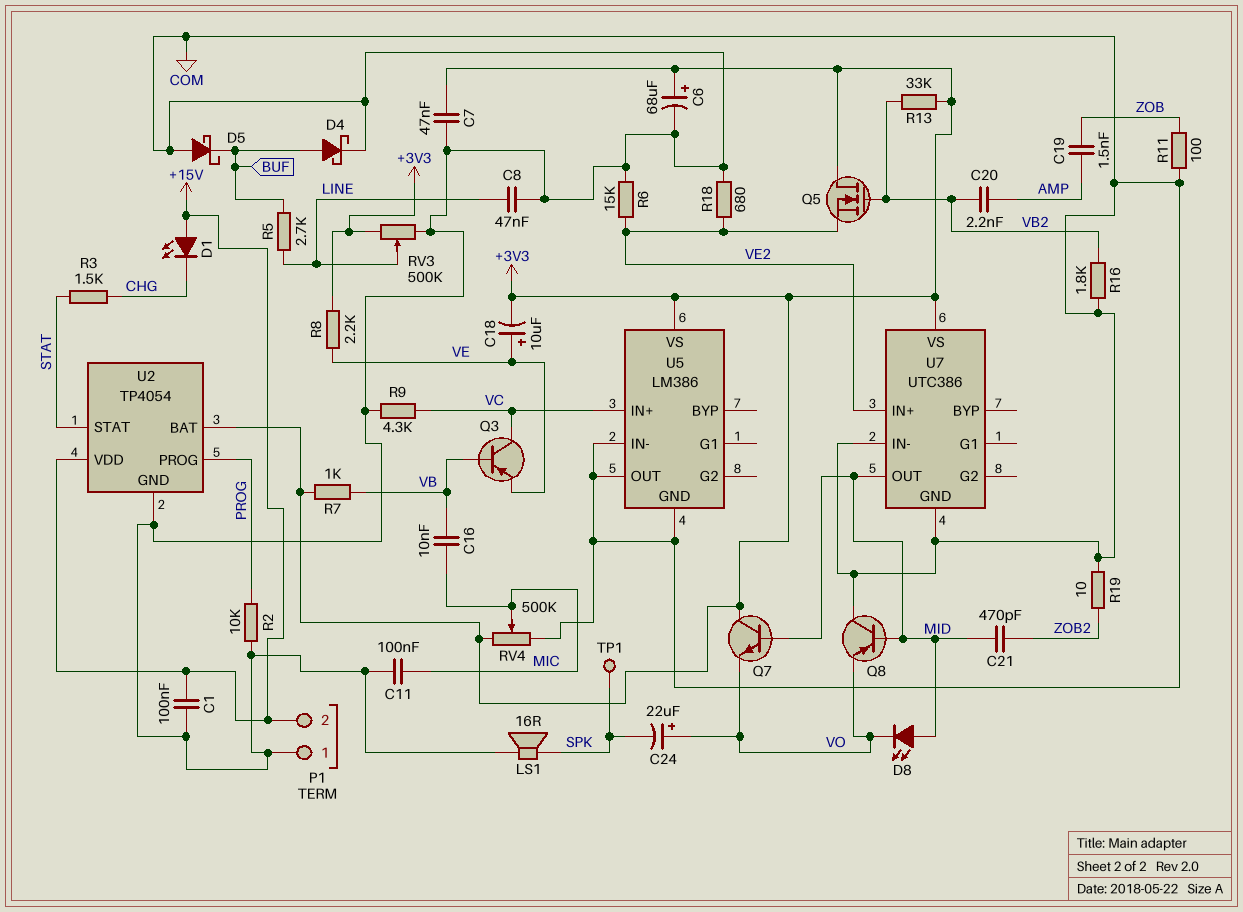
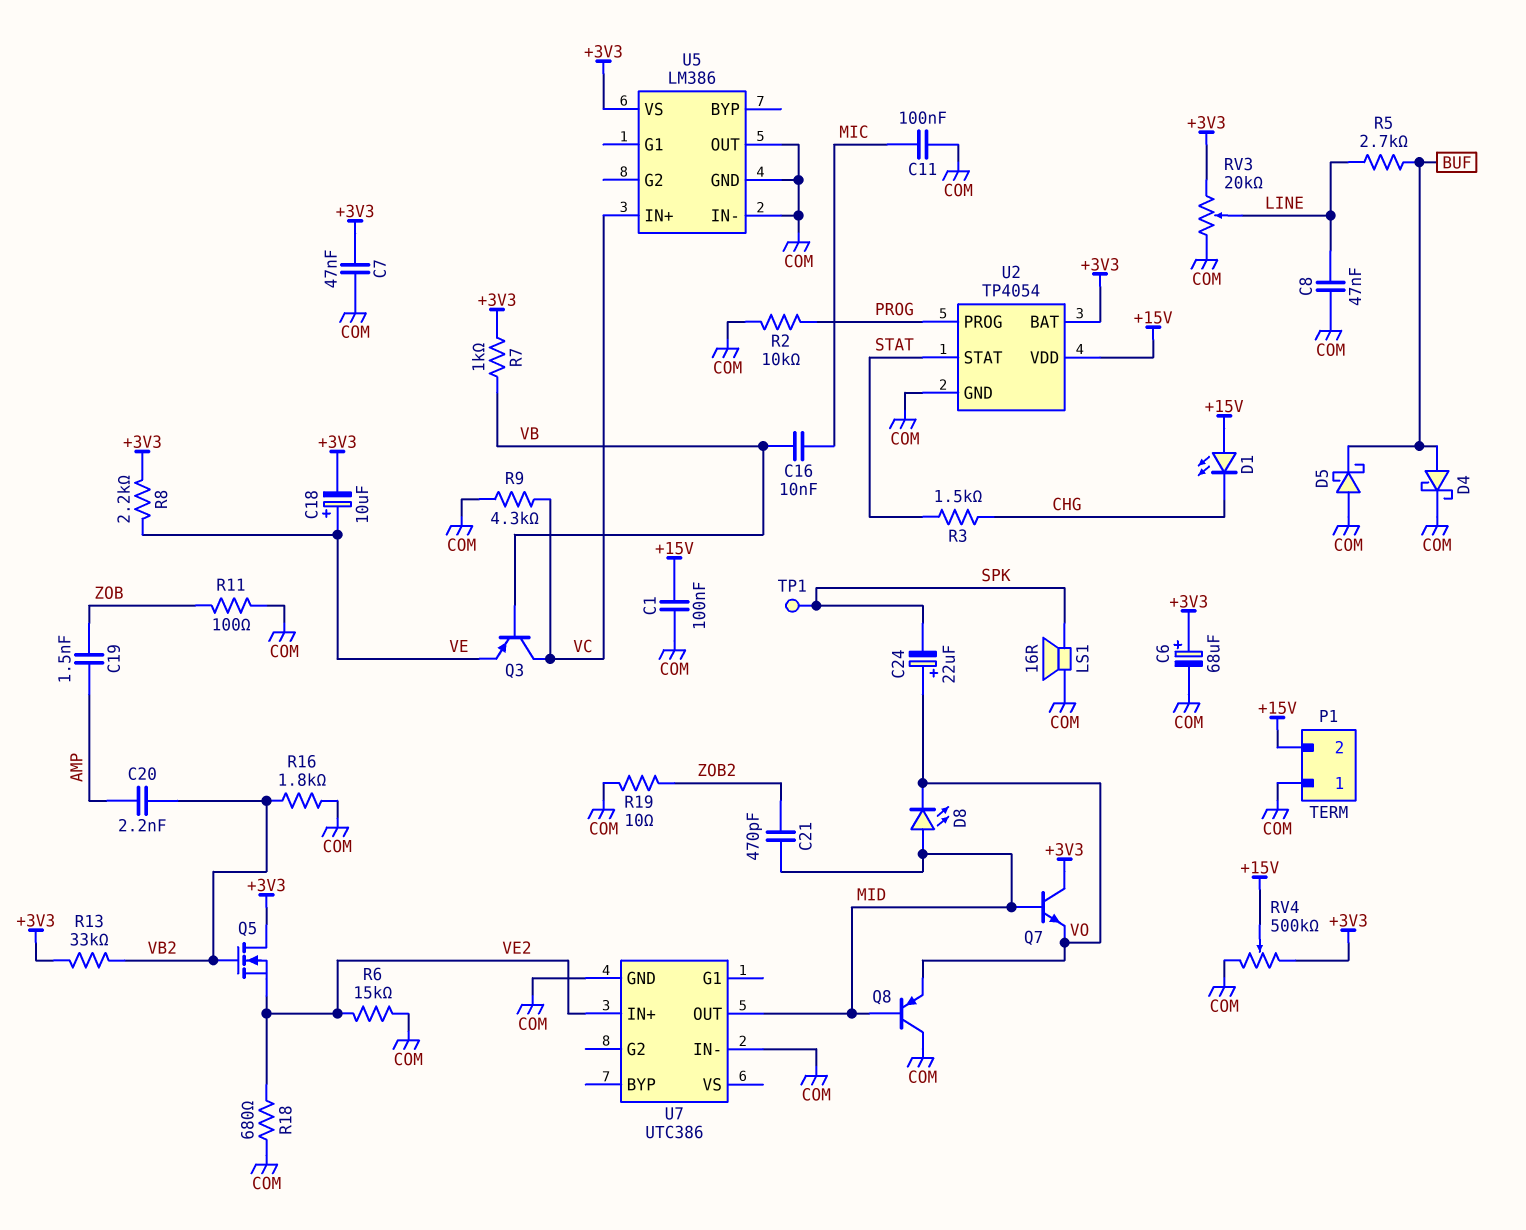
RV3: 500k (+3V3, COM, wiper LINE) -> 20k (+3V3, COM, wiper LINE)
RV4: 500k (+3V3, COM, wiper MIC) -> 500k (+3V3, COM, wiper +15V)
U7 pin VS: +3V3 -> none

